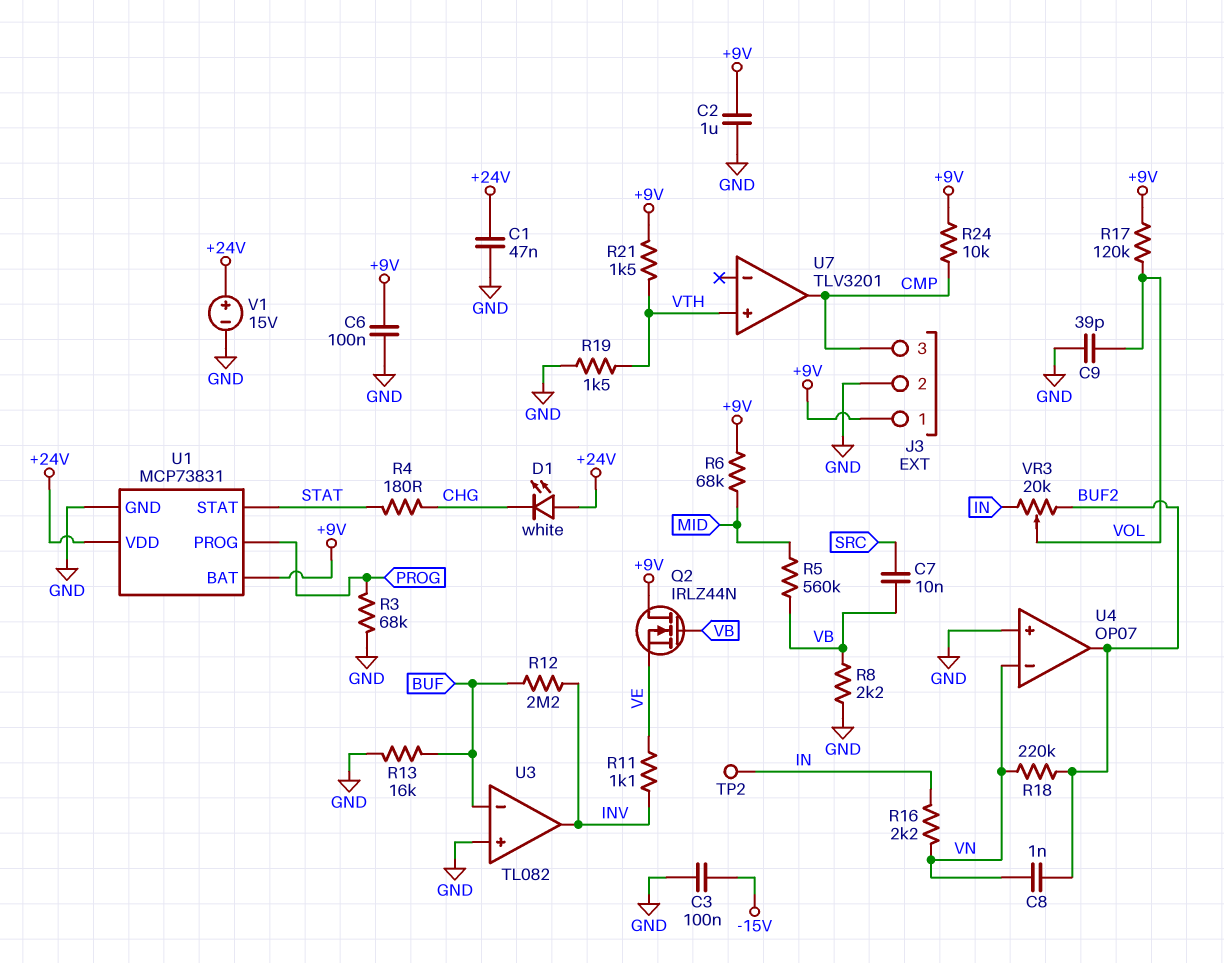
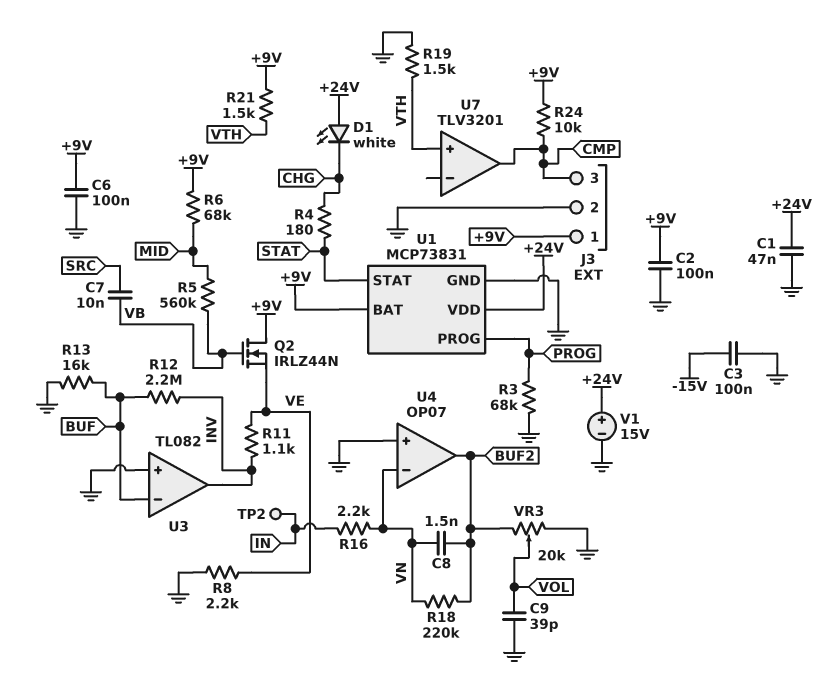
C2: 1uF (+9V, GND) -> 100nF (+9V, GND)
C8: 1nF (BUF2, VN) -> 1.5nF (BUF2, VN)
R8: 2.2k (GND, VB) -> 2.2k (GND, VE)
R17: 120k (+9V, VOL) -> none
VR3: 20k (BUF2, IN, wiper VOL) -> 20k (BUF2, GND, wiper VOL)

